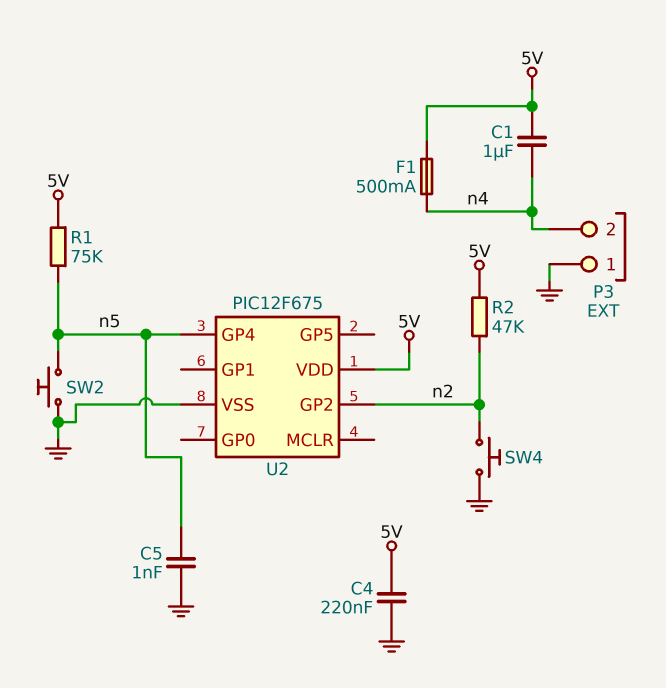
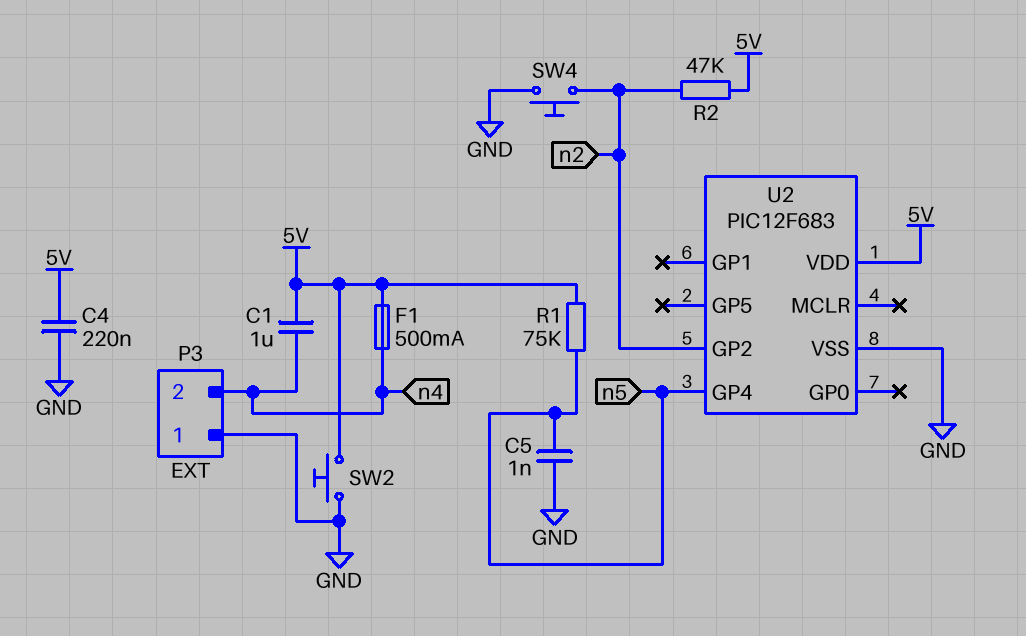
SW2: button (GND, n5) -> button (5V, GND)
U2: PIC12F675 -> PIC12F683

